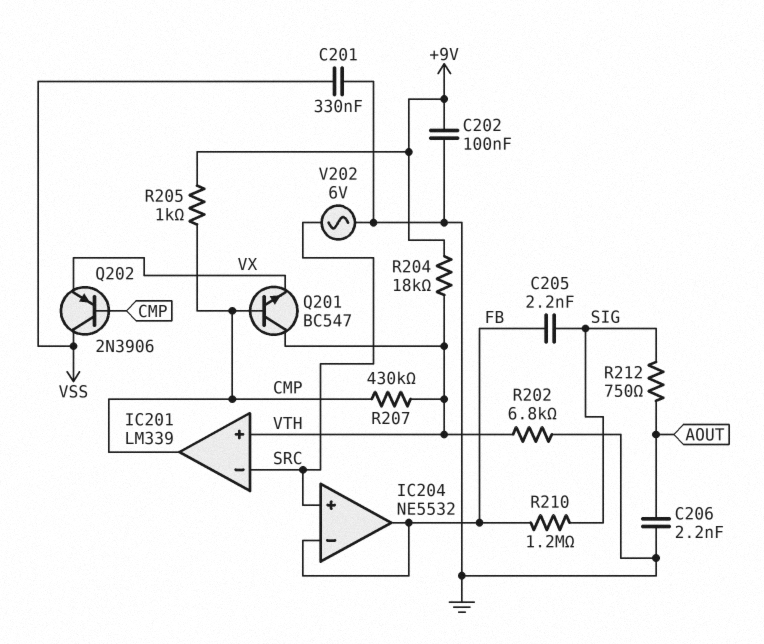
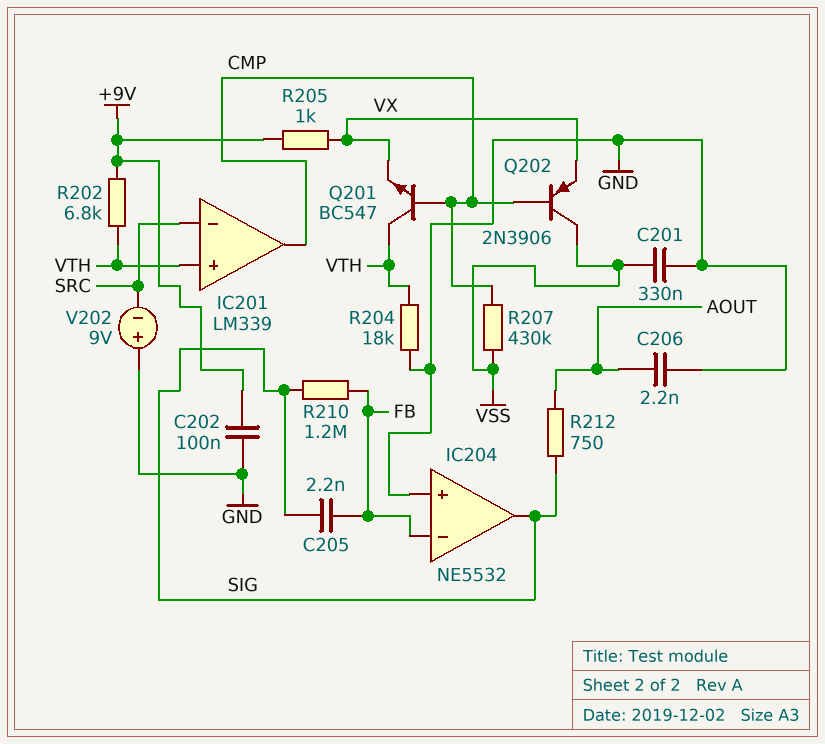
IC204 pin in+: SRC -> GND
IC204 pin out: FB -> SIG
R202: 6.8k (GND, VTH) -> 6.8k (+9V, VTH)
R204: 18k (+9V, VTH) -> 18k (GND, VTH)
R205: 1k (+9V, CMP) -> 1k (+9V, VX)
R207: 430k (CMP, VTH) -> 430k (CMP, VSS)
V202: AC 6V (GND, SRC) -> 9V (plus GND, minus SRC)

